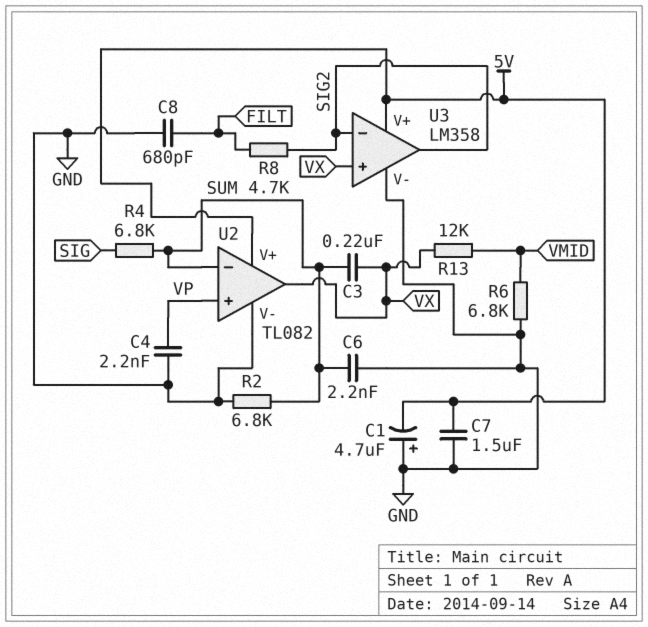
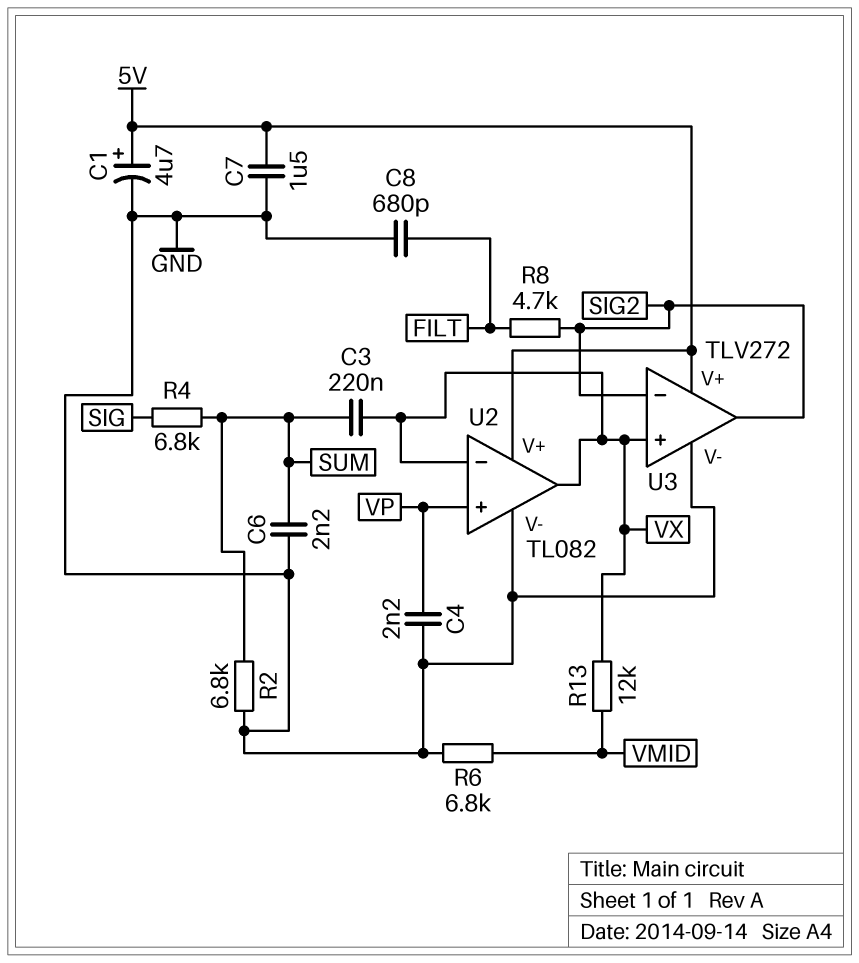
C1: 4.7uF (plus GND, minus 5V) -> 4.7uF (plus 5V, minus GND)
U2 pin in-: SUM -> VX
U3: LM358 -> TLV272

